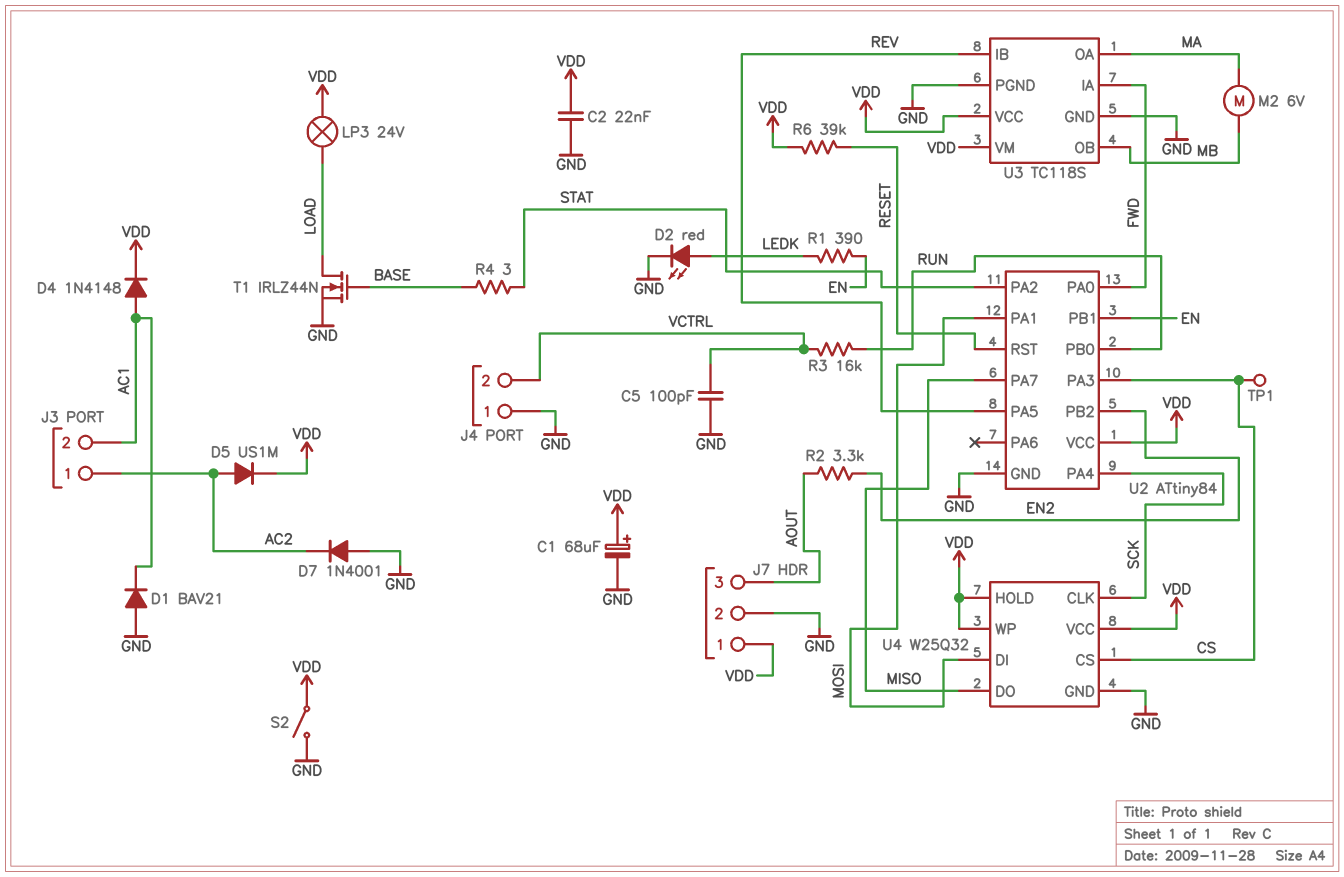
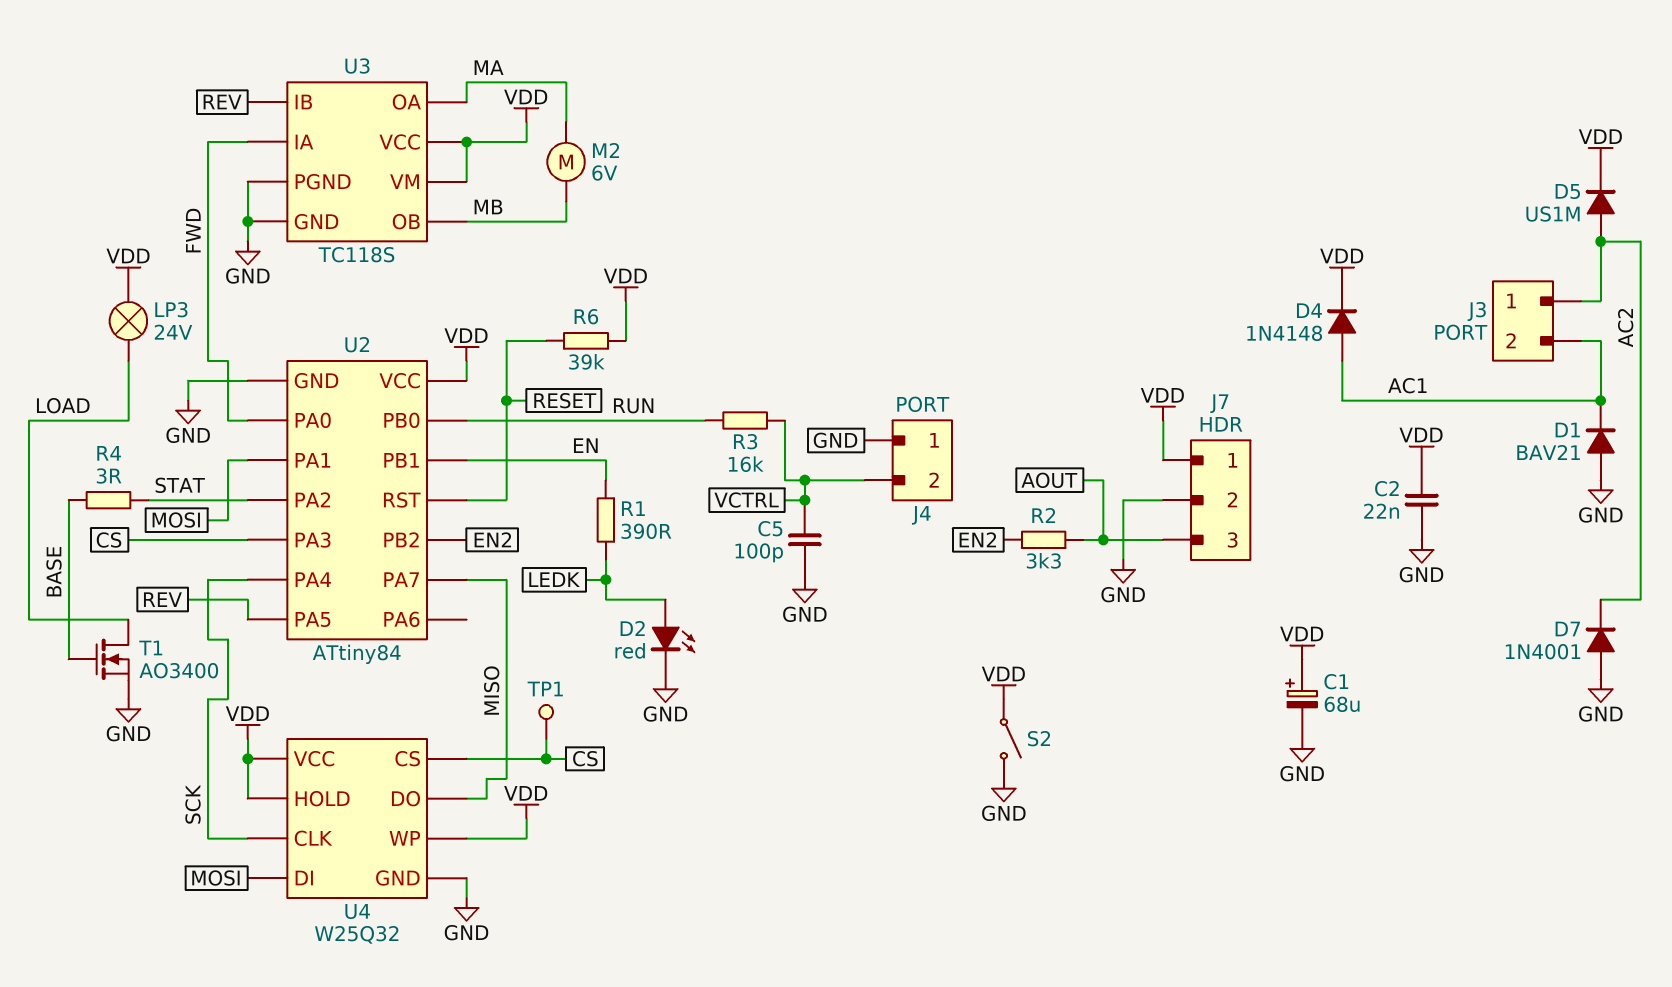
T1: NMOS IRLZ44N (G BASE, D LOAD, S GND) -> NMOS AO3400 (G BASE, D LOAD, S GND)

